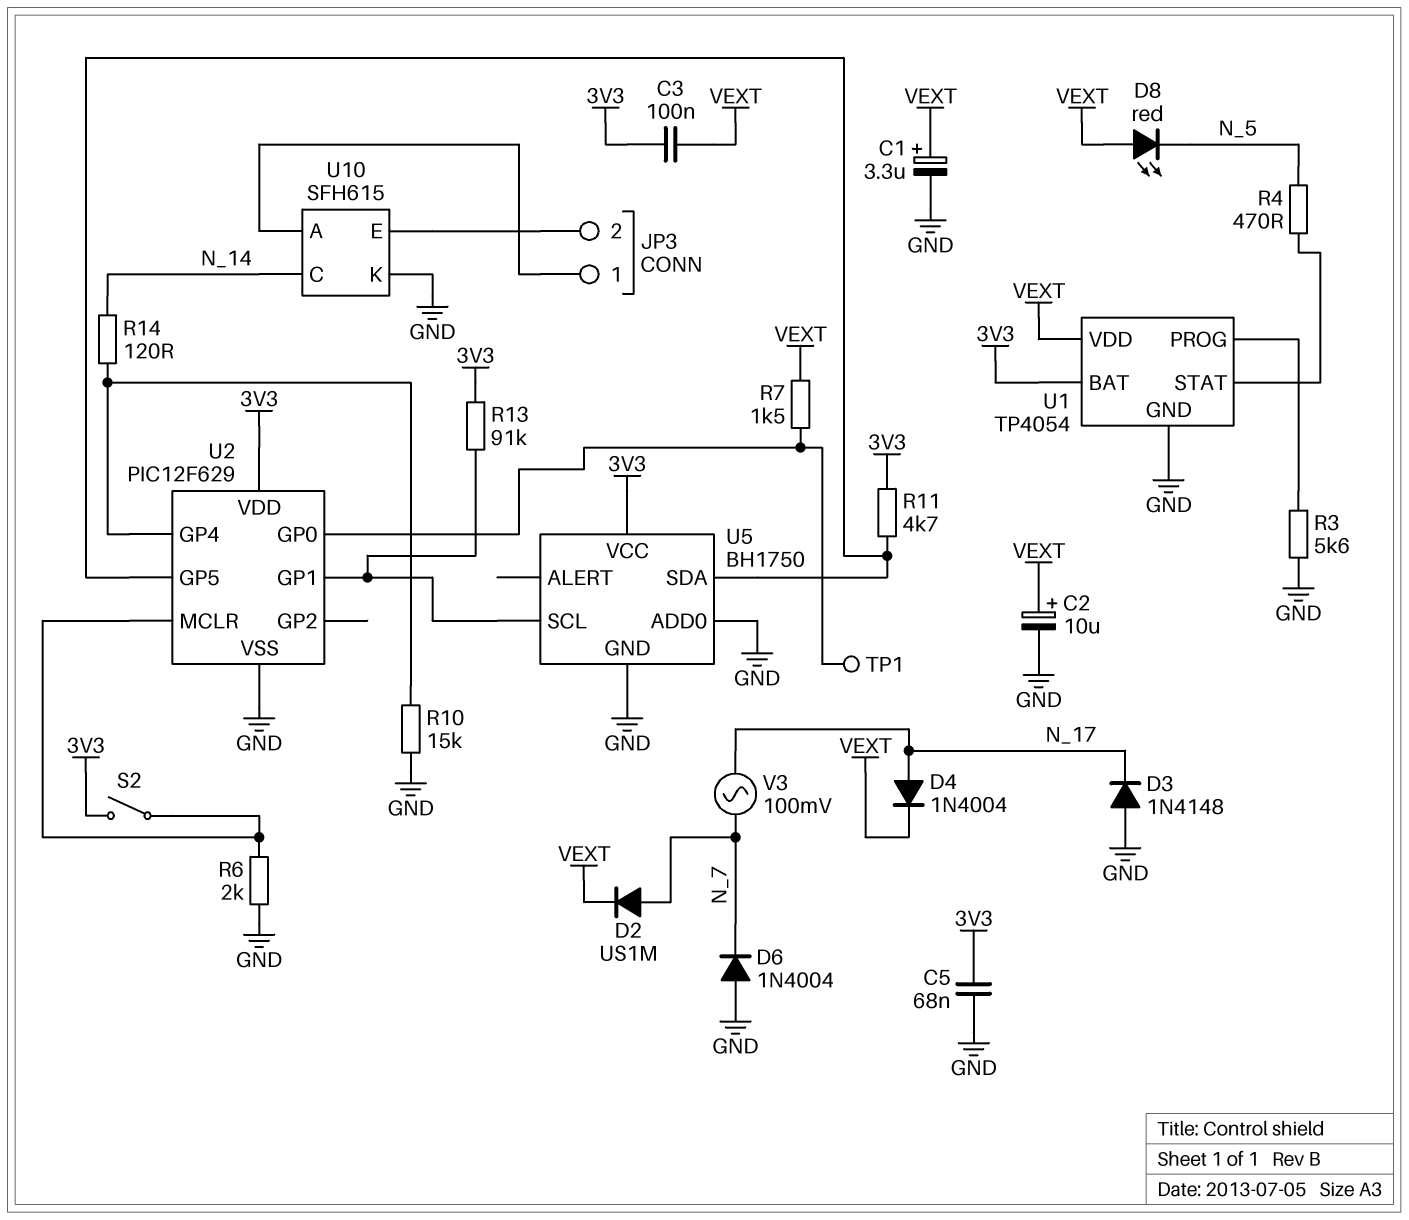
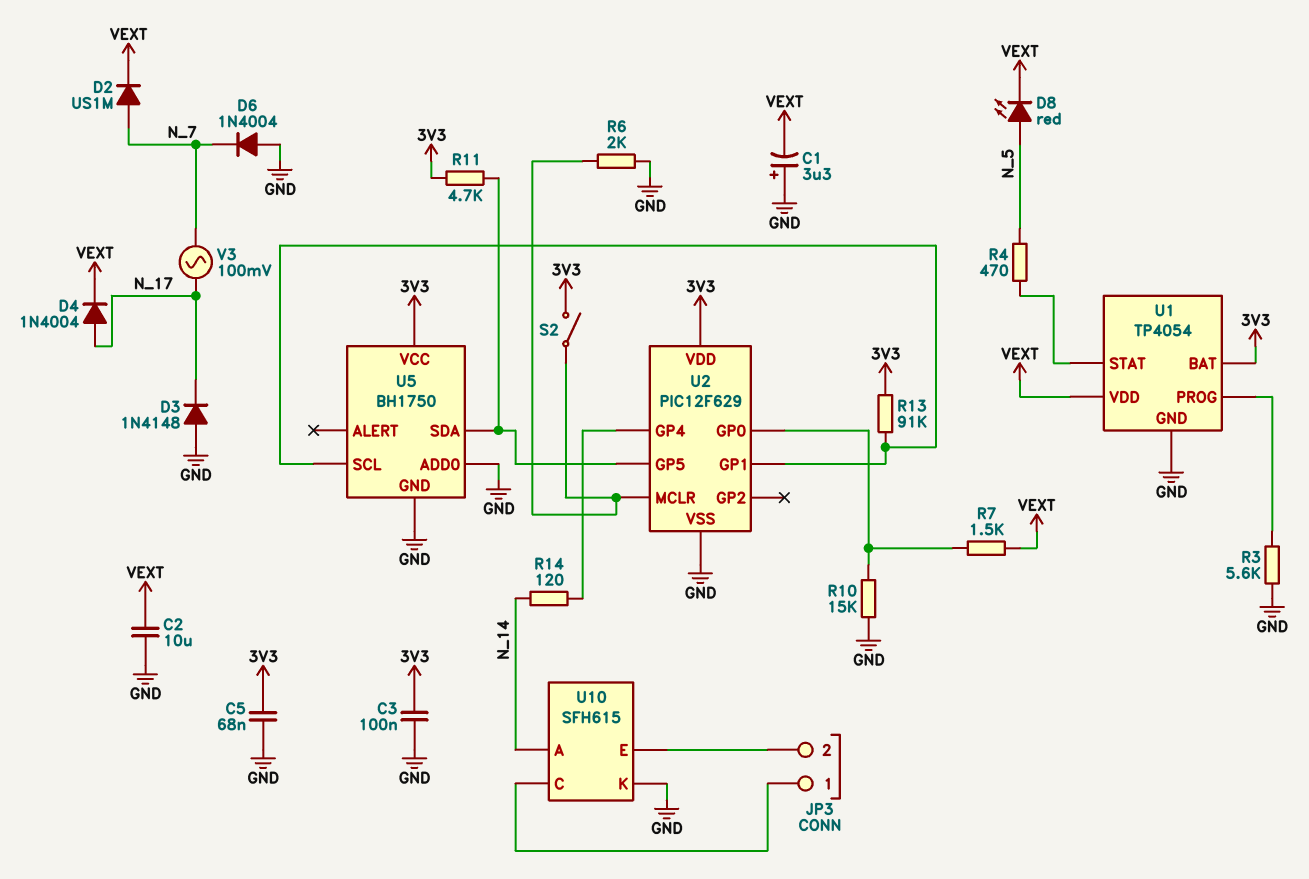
C1: 3.3uF (plus VEXT, minus GND) -> 3.3uF (plus GND, minus VEXT)
C2: 10uF (plus VEXT, minus GND) -> 10uF (GND, VEXT)
C3: 100nF (3V3, VEXT) -> 100nF (3V3, GND)
D8: LED red (A VEXT, K N_5) -> LED red (A N_5, K VEXT)
R10: 15k (GND, U2/GP4) -> 15k (GND, U2/GP0)
TP1: test point (U2/GP0) -> none
U10 pin A: JP3/1 -> N_14
U10 pin C: N_14 -> JP3/1

